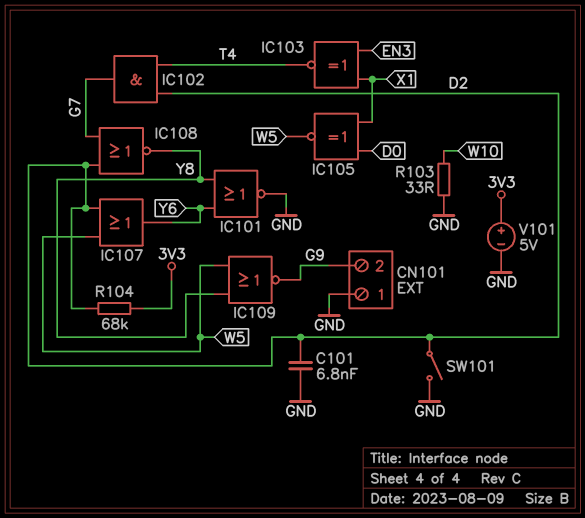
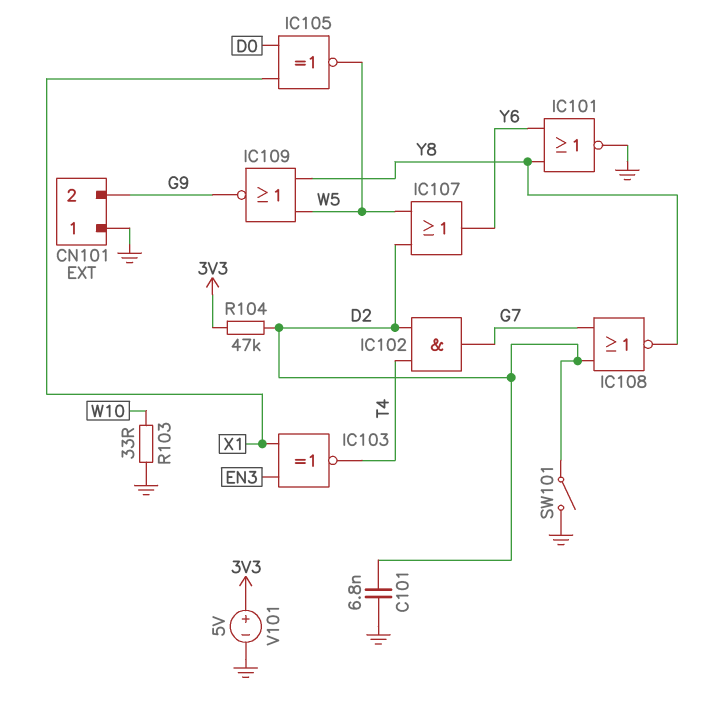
R104: 68k (3V3, D2) -> 47k (3V3, D2)

